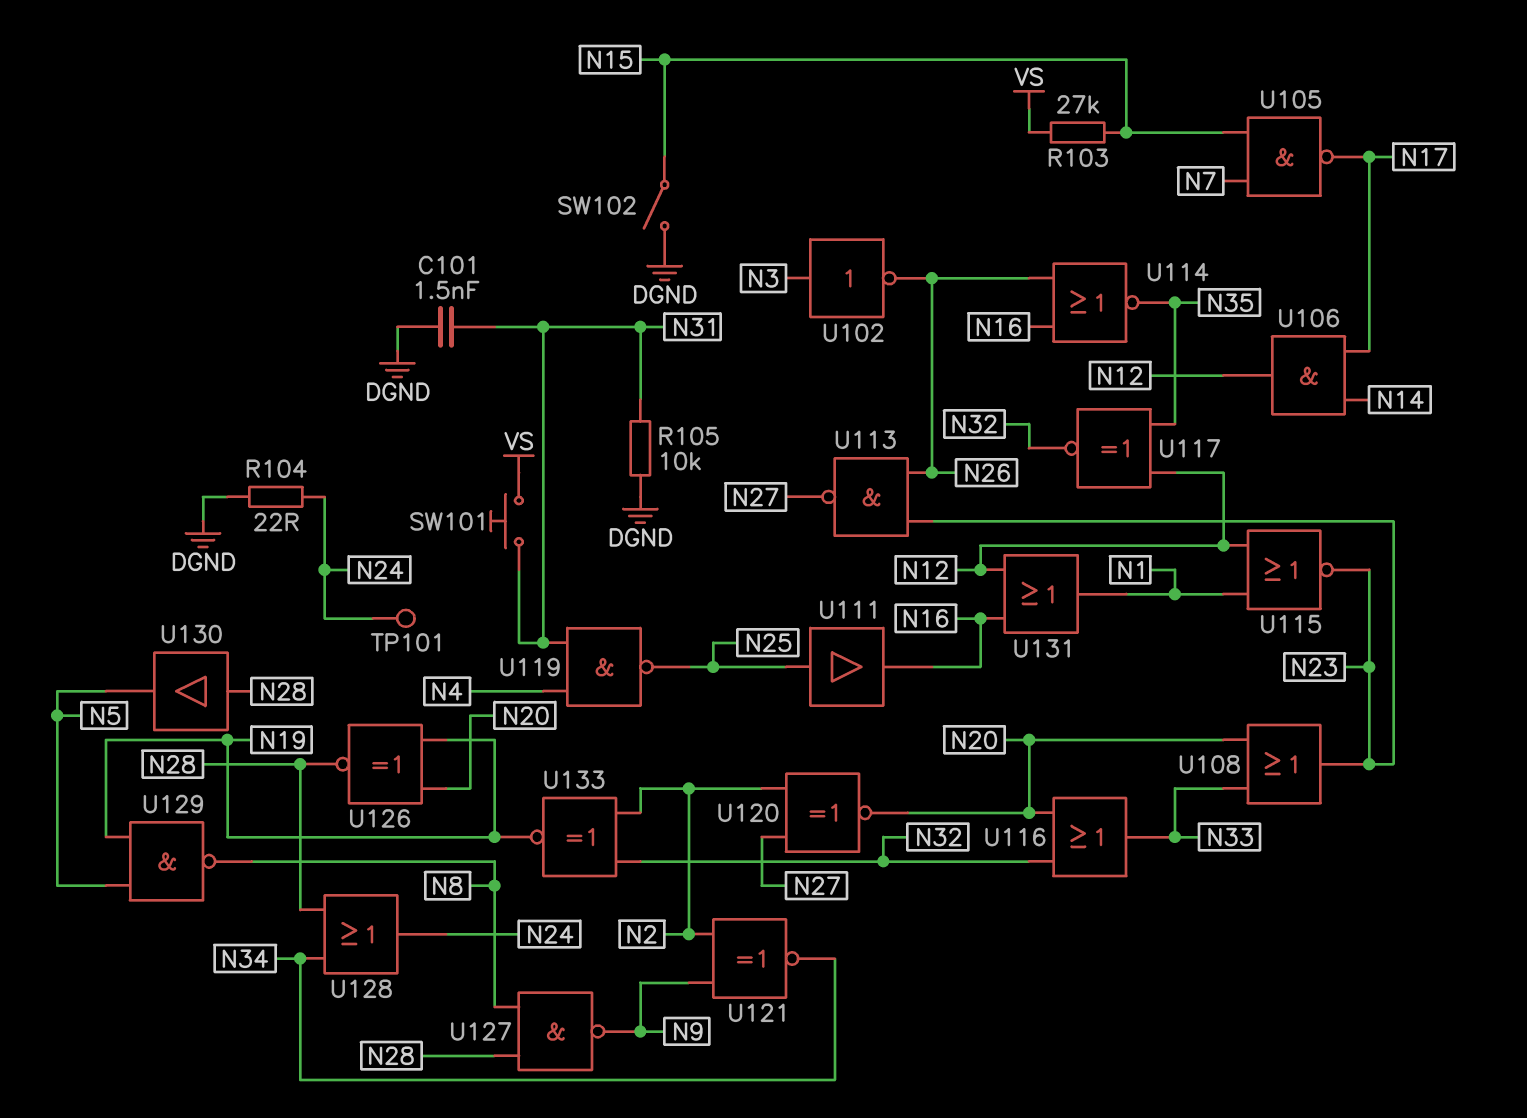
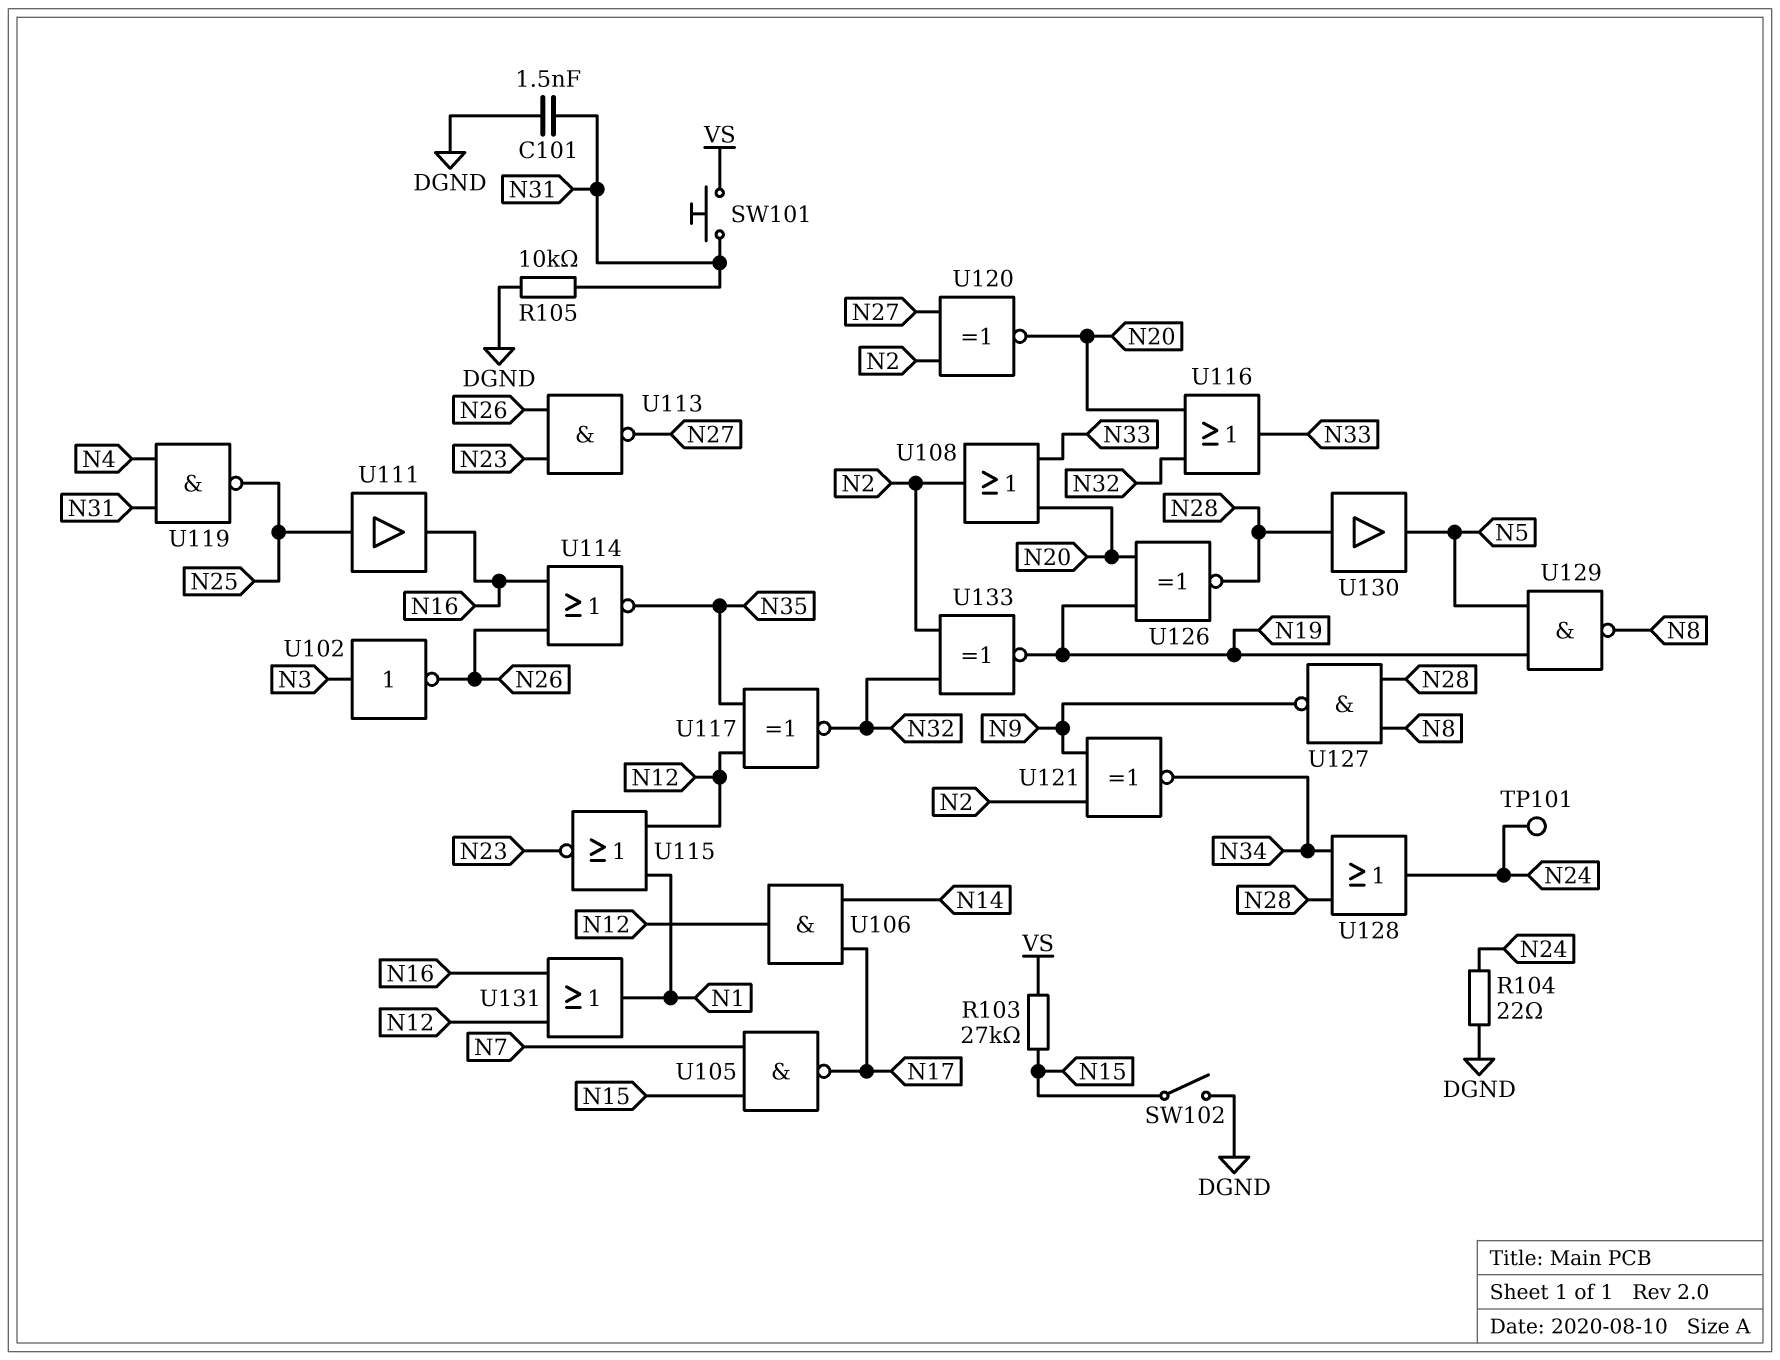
U108: OR (in N20, in N33, out N23) -> OR (in N20, in N33, out N2)

